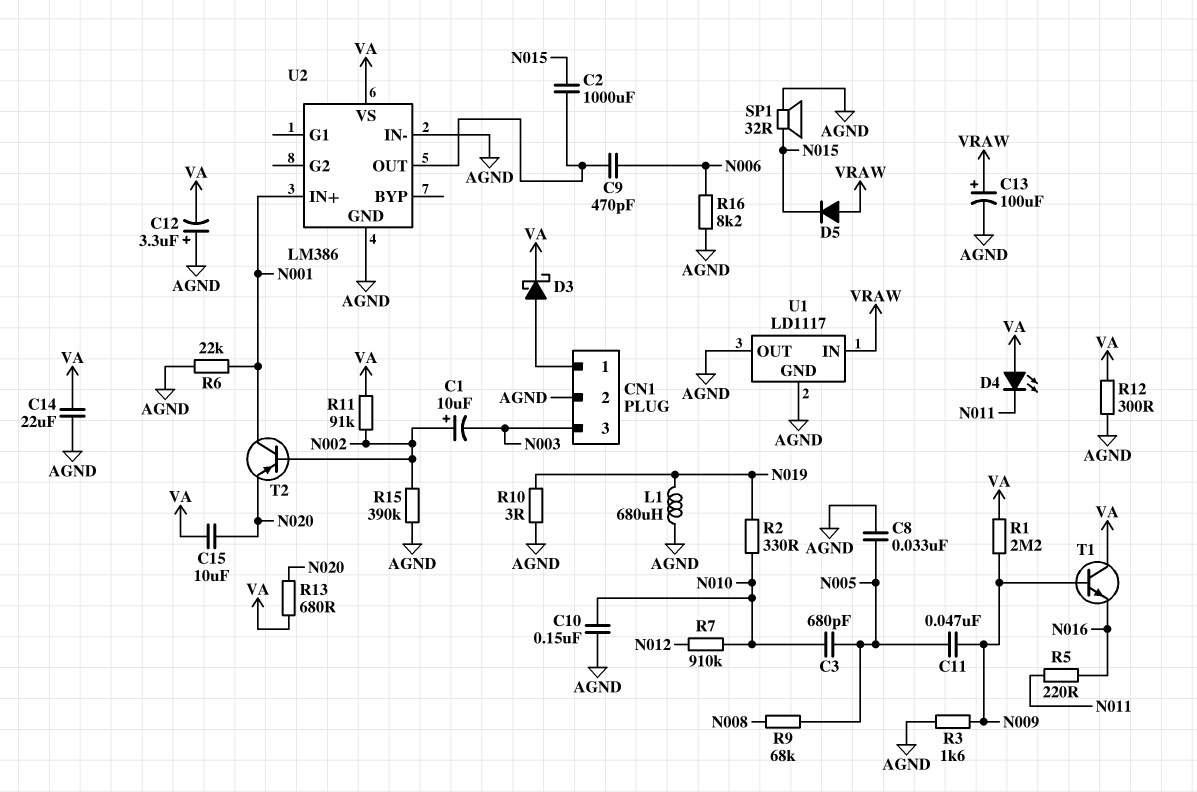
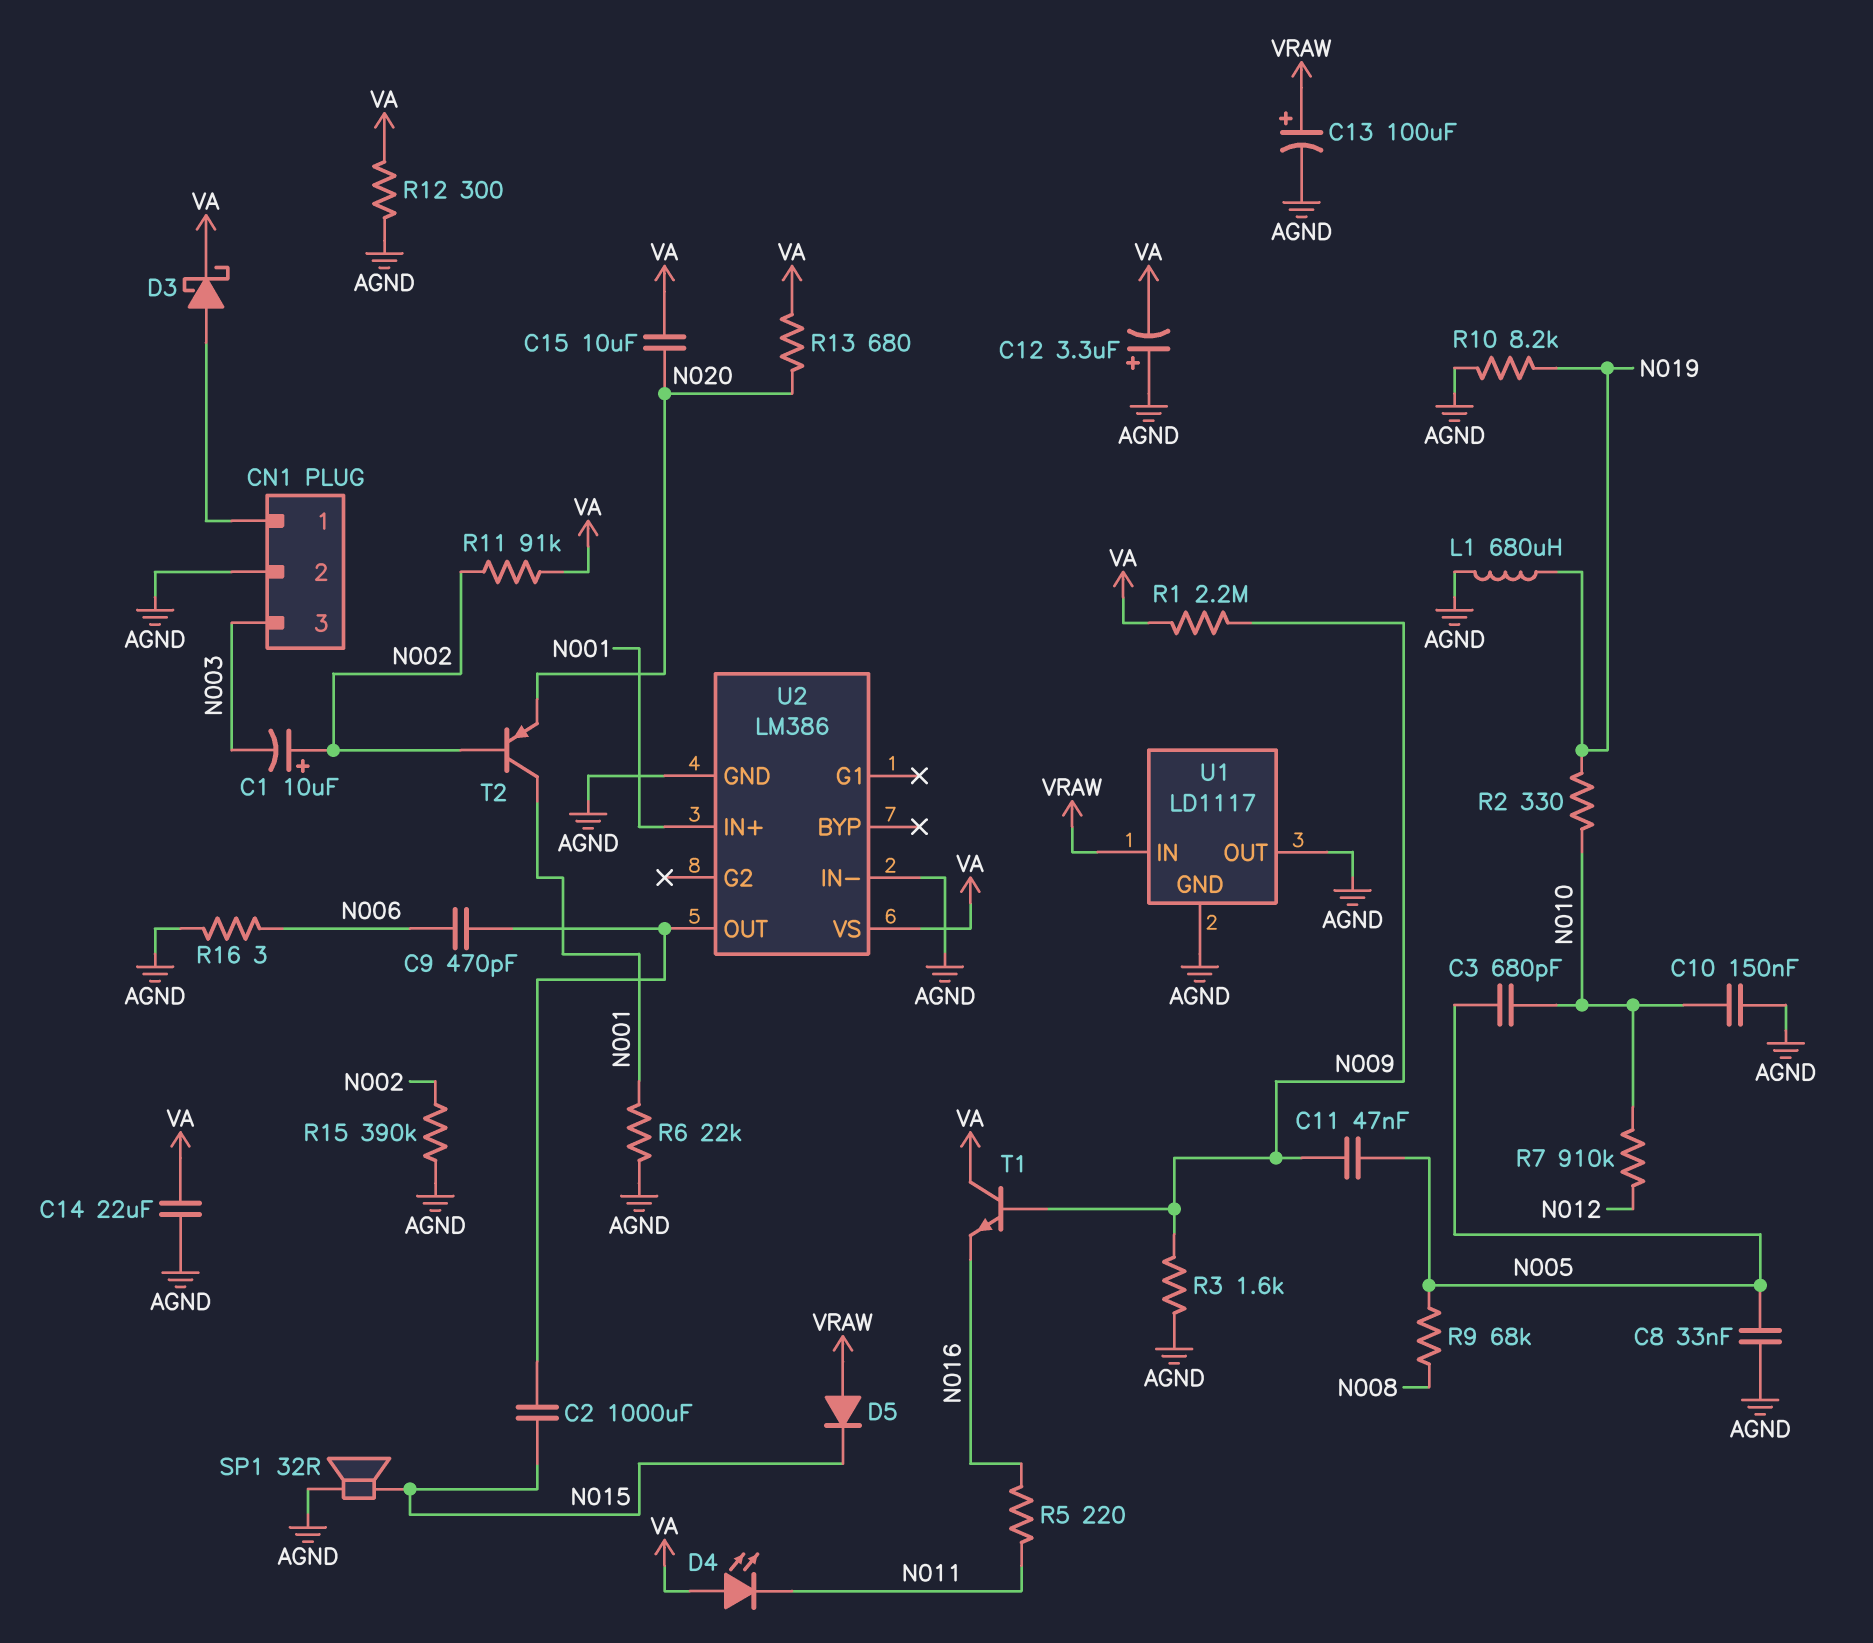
R10: 3 (AGND, N019) -> 8.2k (AGND, N019)
R16: 8.2k (AGND, N006) -> 3 (AGND, N006)

